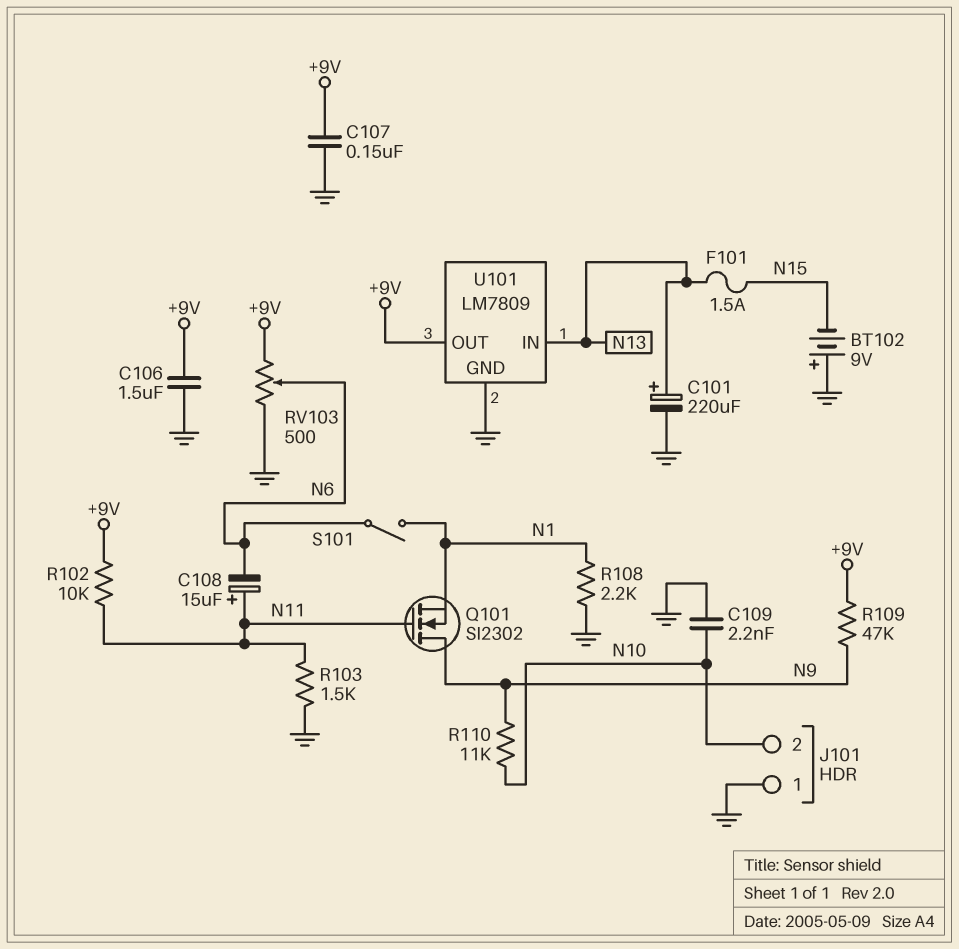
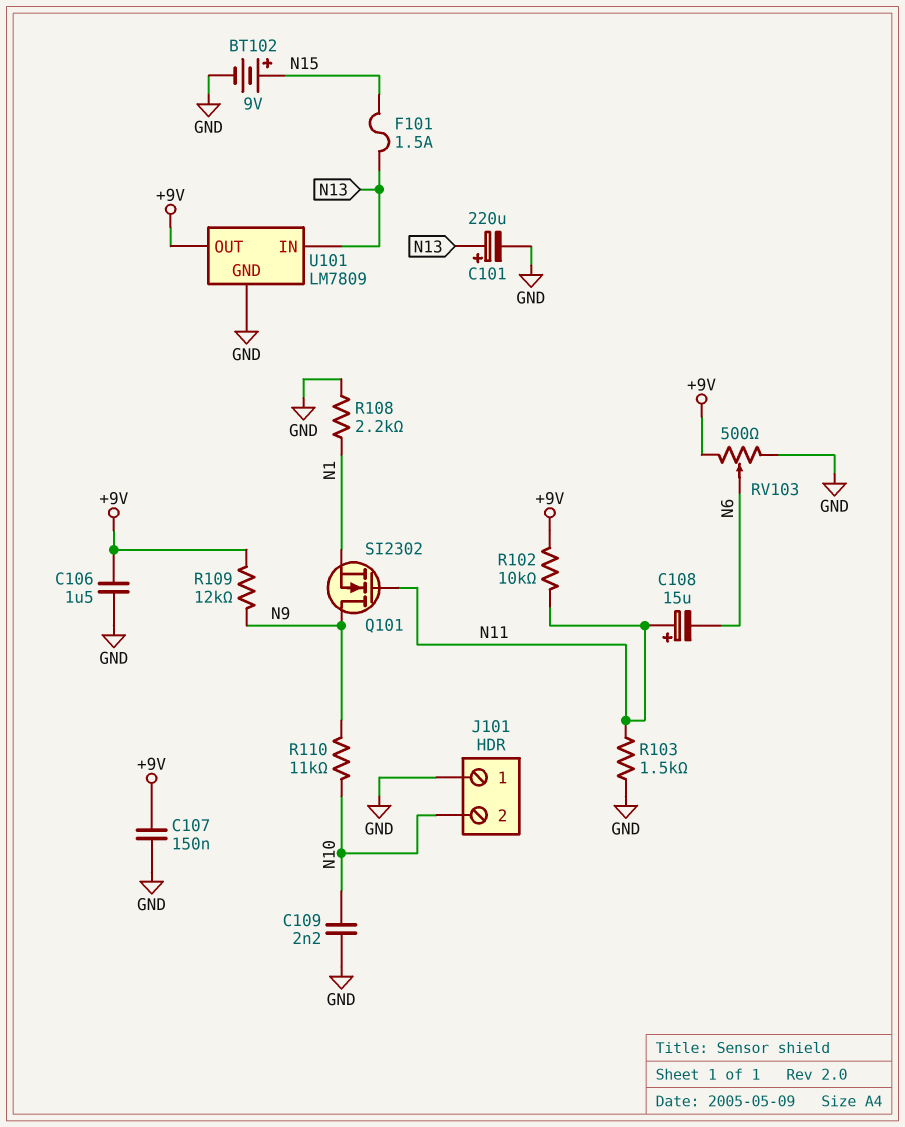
BT102: 9V (plus GND, minus N15) -> 9V (plus N15, minus GND)
R109: 47k (+9V, N9) -> 12k (+9V, N9)
S101: switch (N1, N6) -> none

